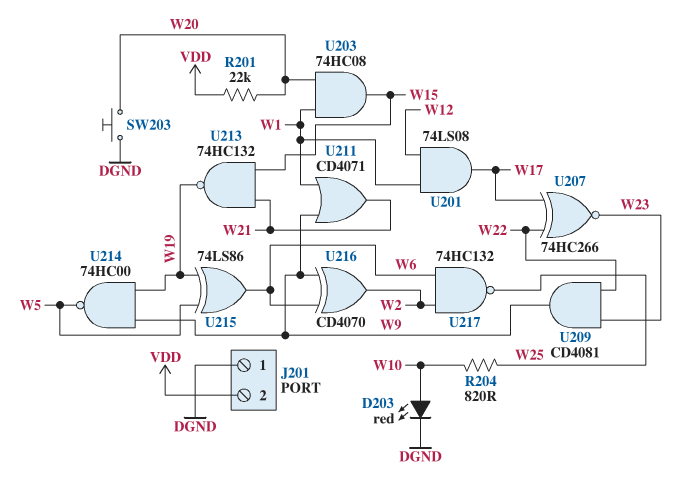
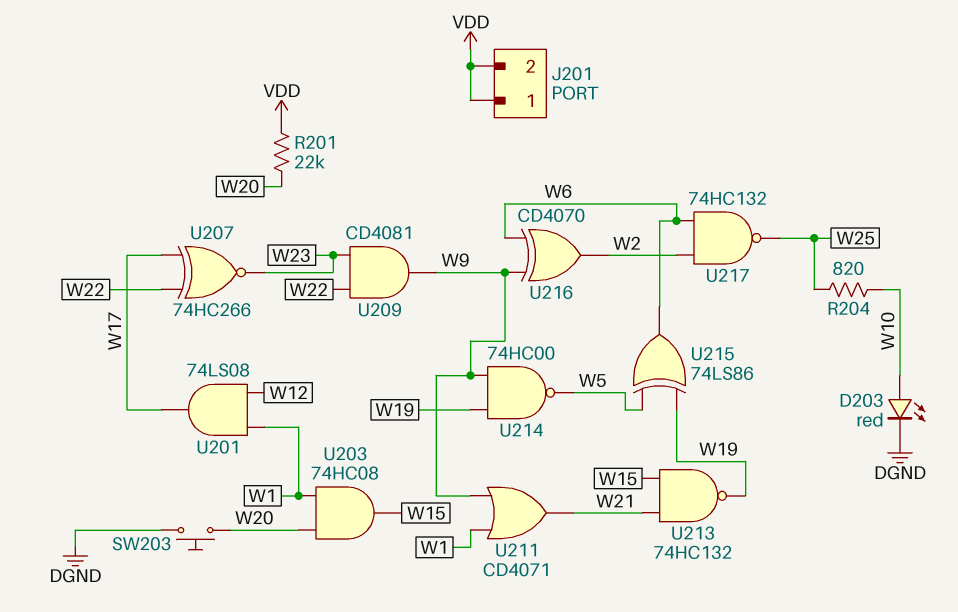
J201 pin 1: DGND -> VDD

